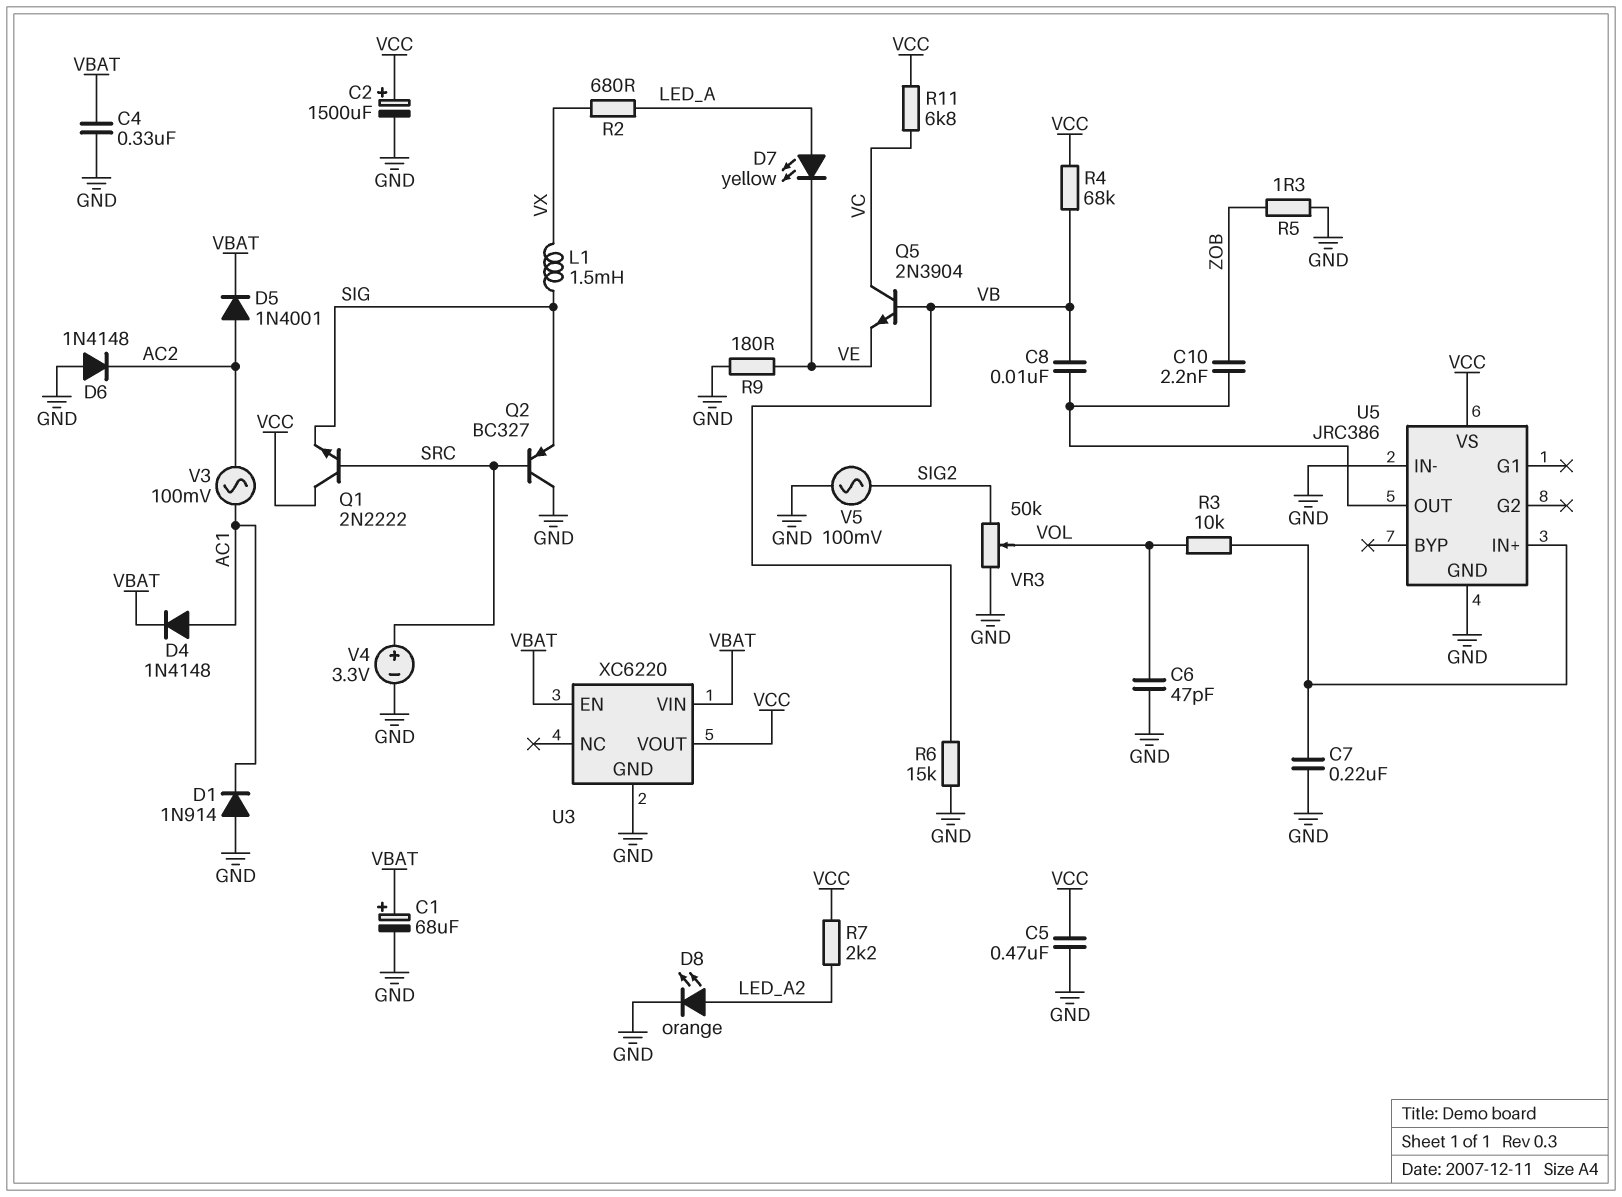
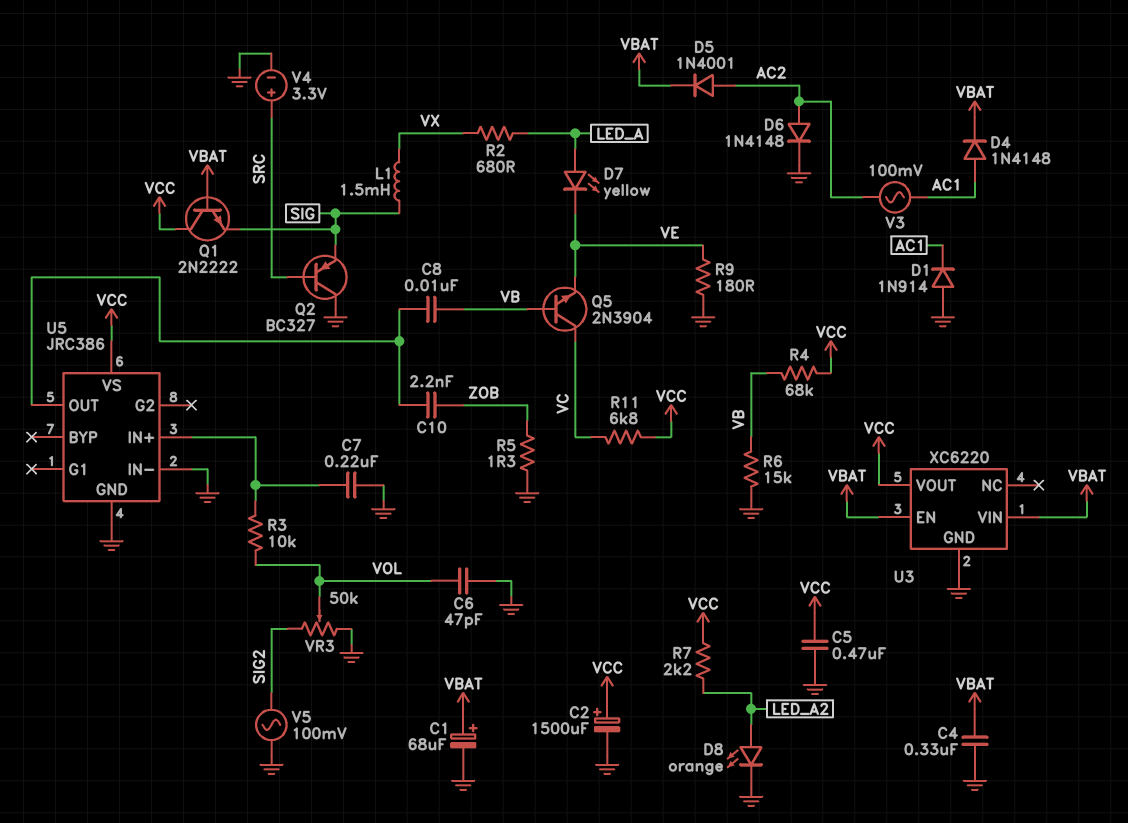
D6: diode 1N4148 (A GND, K AC2) -> diode 1N4148 (A AC2, K GND)
Q1: NPN 2N2222 (B SRC, C VCC, E SIG) -> NPN 2N2222 (B VBAT, C VCC, E SIG)

